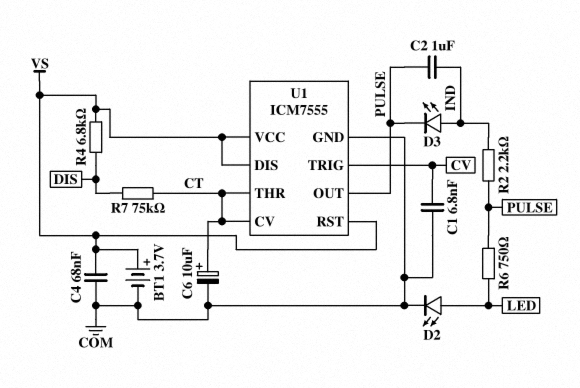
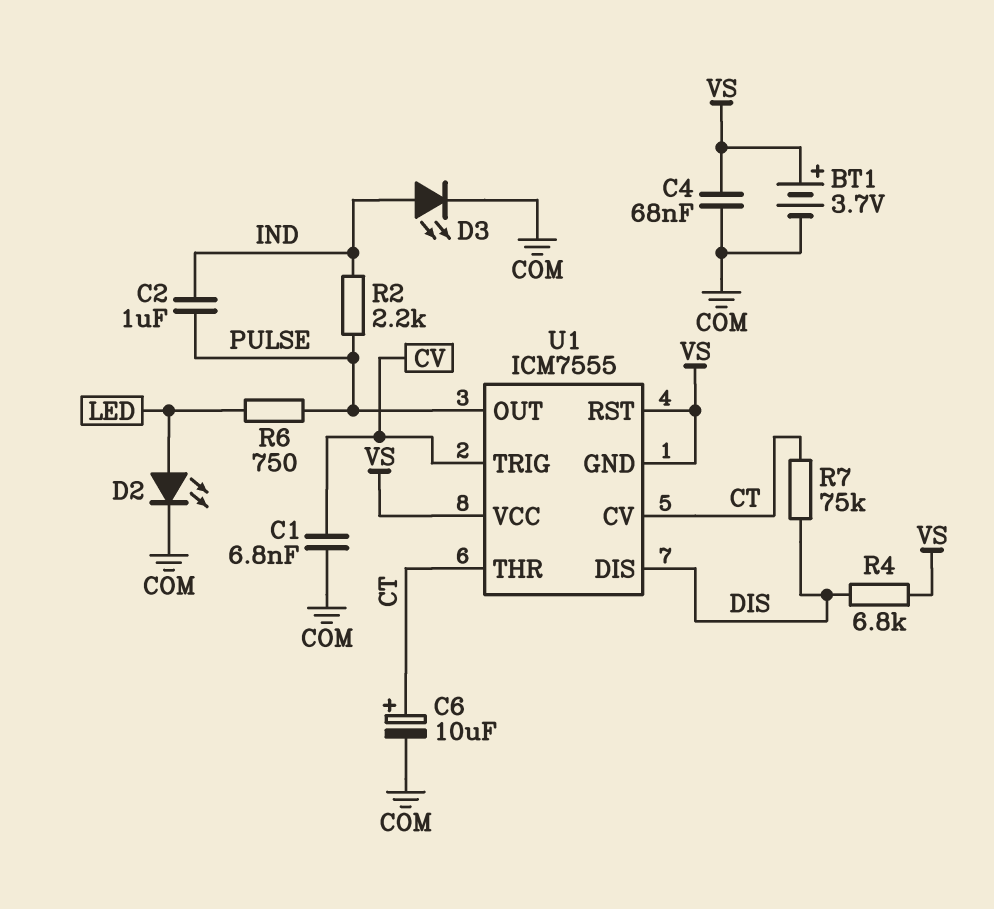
D3: LED (A IND, K PULSE) -> LED (A IND, K COM)
U1 pin DIS: VS -> DIS
U1 pin GND: COM -> VS

